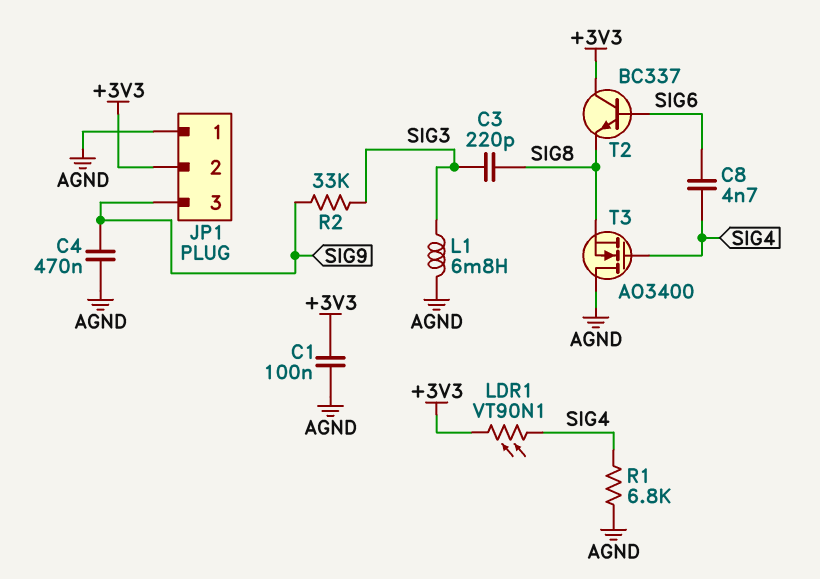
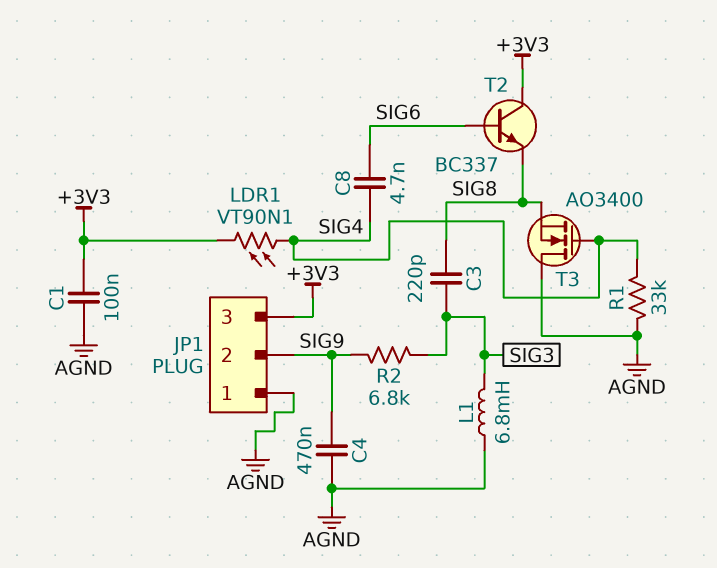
JP1 pin 2: +3V3 -> SIG9
JP1 pin 3: SIG9 -> +3V3
R1: 6.8k (AGND, SIG4) -> 33k (AGND, SIG4)
R2: 33k (SIG3, SIG9) -> 6.8k (SIG3, SIG9)

